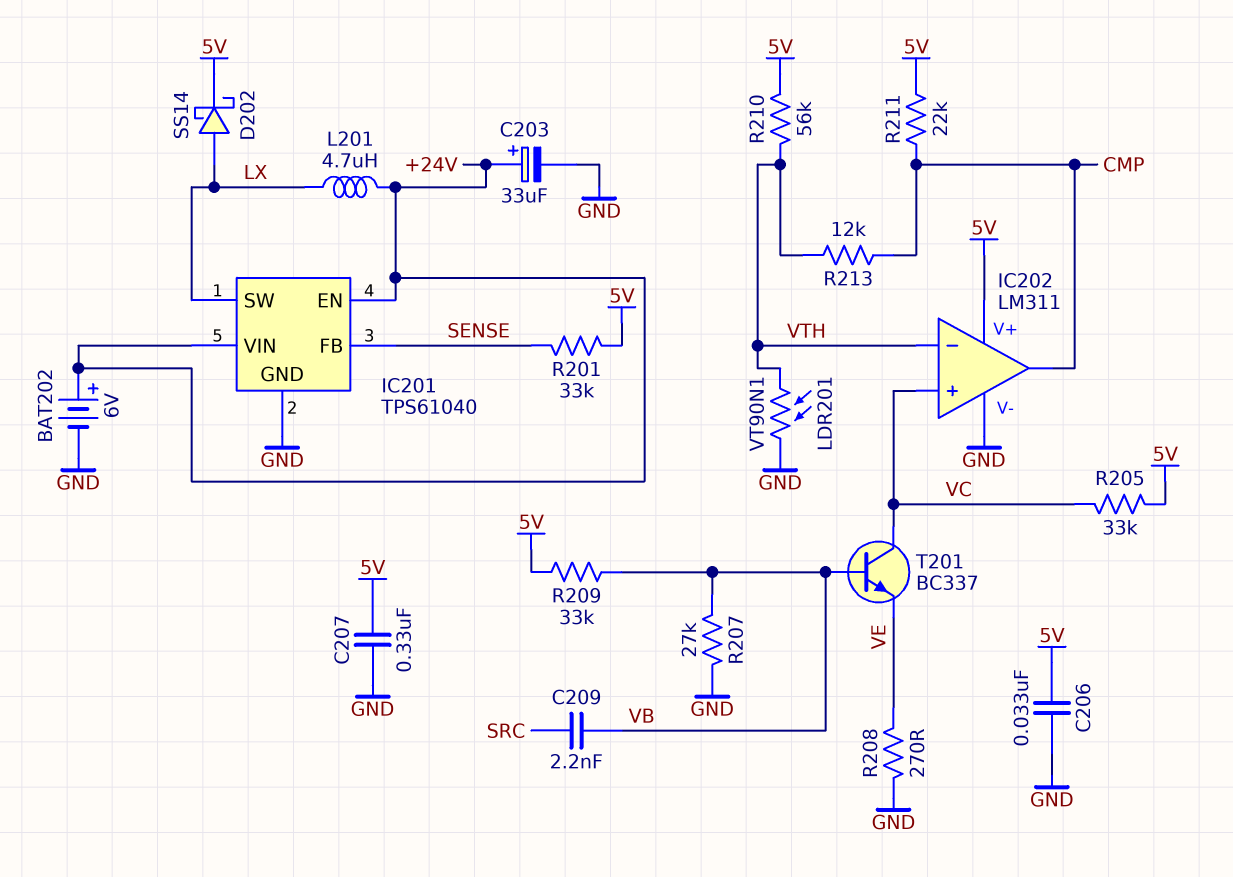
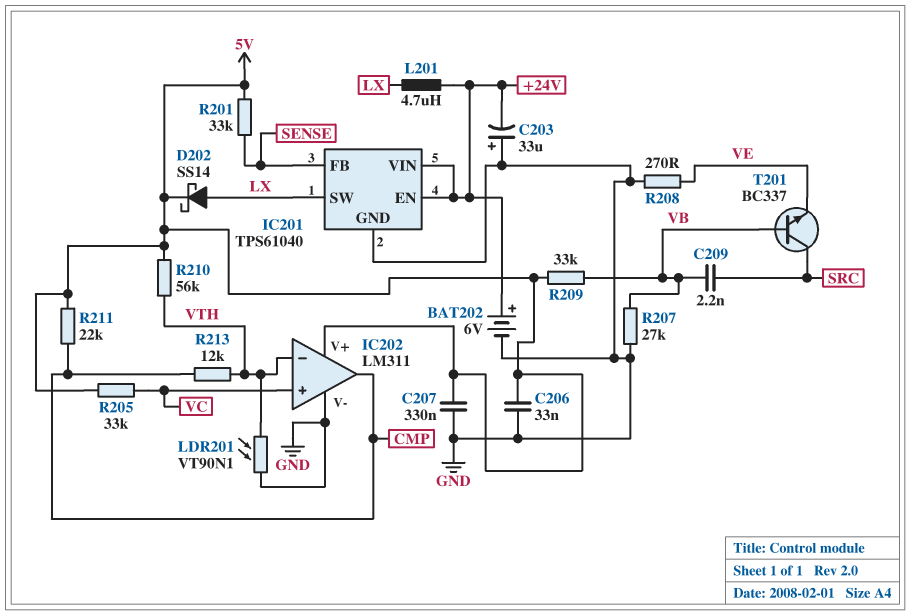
C203: 33uF (plus +24V, minus GND) -> 33uF (plus GND, minus +24V)
T201: NPN BC337 (B VB, C VC, E VE) -> NPN BC337 (B VB, C SRC, E VE)

